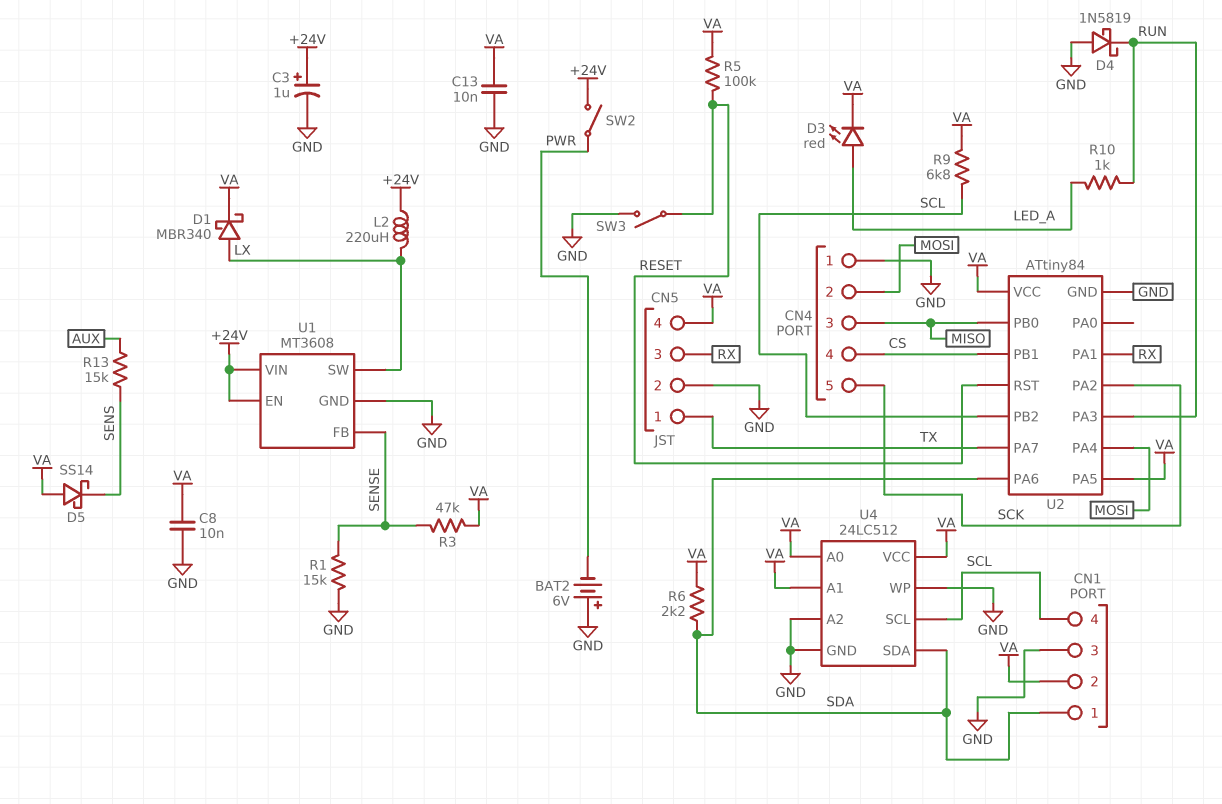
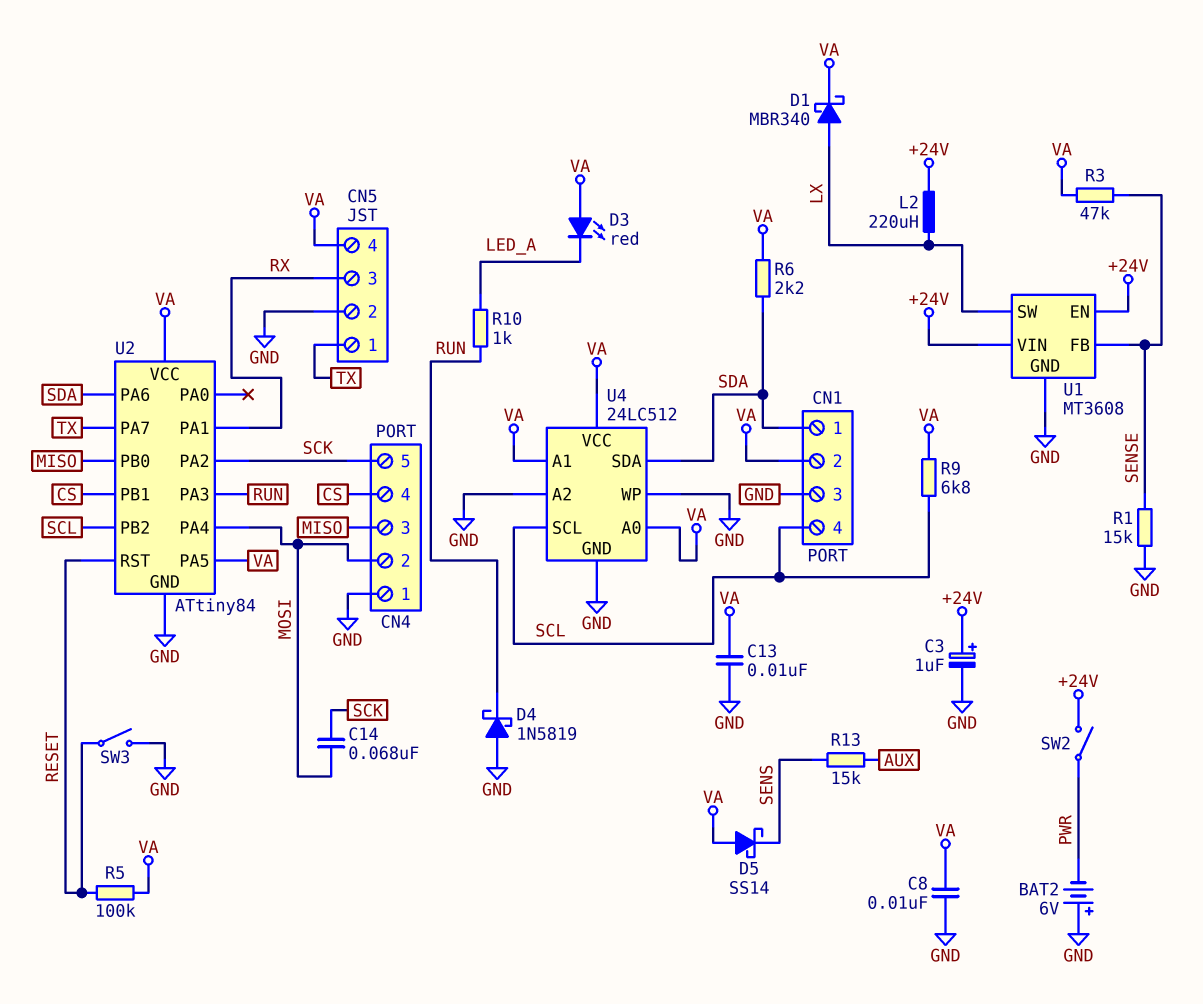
C14: none -> 68nF (MOSI, SCK)
D3: LED red (A LED_A, K VA) -> LED red (A VA, K LED_A)

